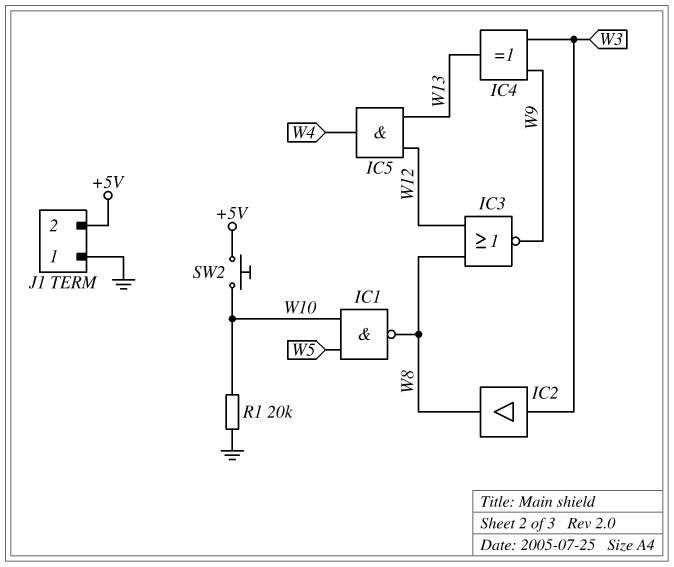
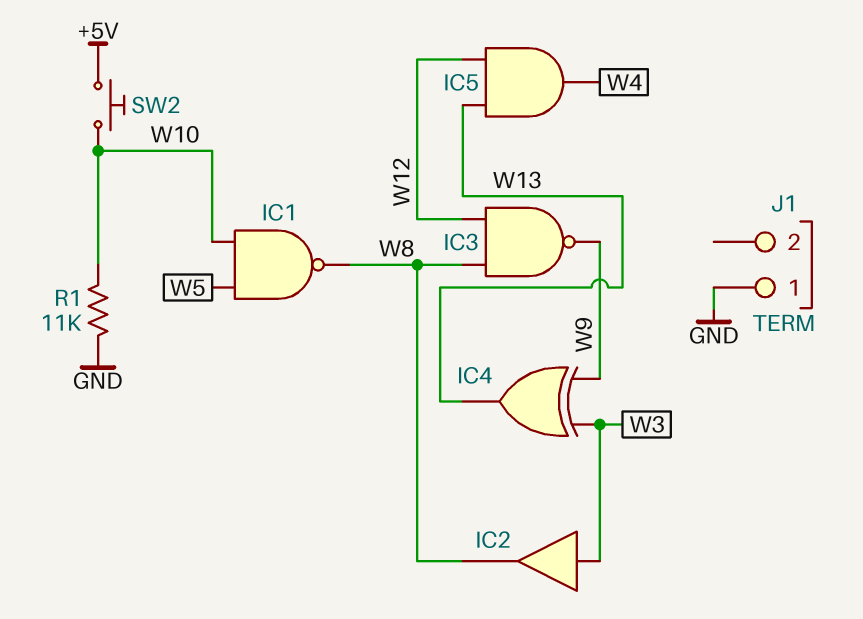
IC3: NOR (in W8, in W12, out W9) -> NAND (in W8, in W12, out W9)
J1 pin 2: +5V -> none
R1: 20k (GND, W10) -> 11k (GND, W10)

